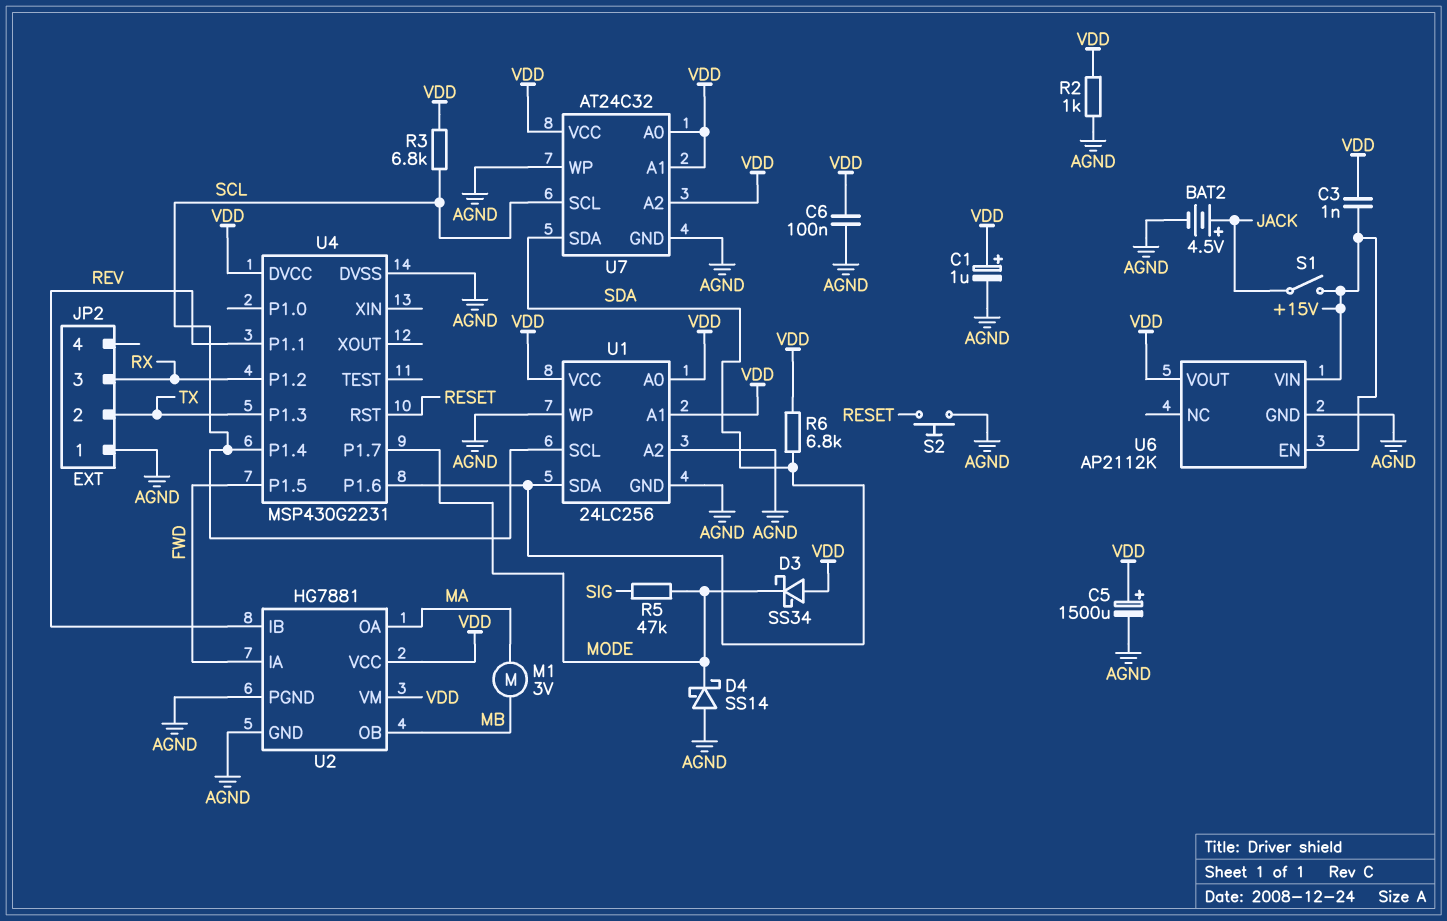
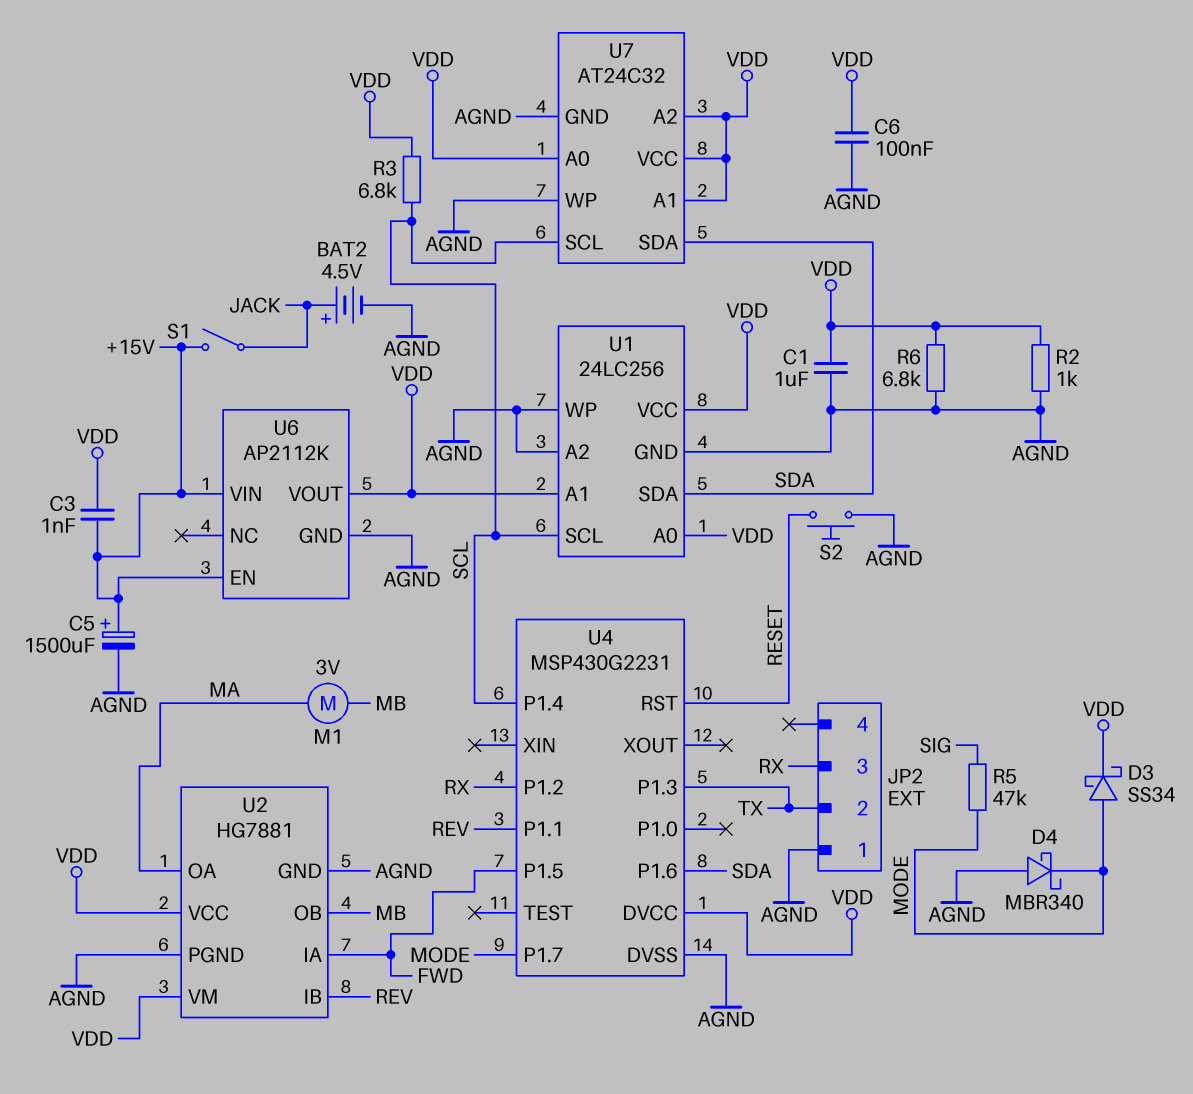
C1: 1uF (plus VDD, minus AGND) -> 1uF (AGND, VDD)
C5: 1500uF (plus VDD, minus AGND) -> 1500uF (plus +15V, minus AGND)
D3: schottky SS34 (A VDD, K MODE) -> schottky SS34 (A MODE, K VDD)
D4: schottky SS14 (A AGND, K MODE) -> schottky MBR340 (A AGND, K MODE)
R6: 6.8k (SDA, VDD) -> 6.8k (AGND, VDD)

